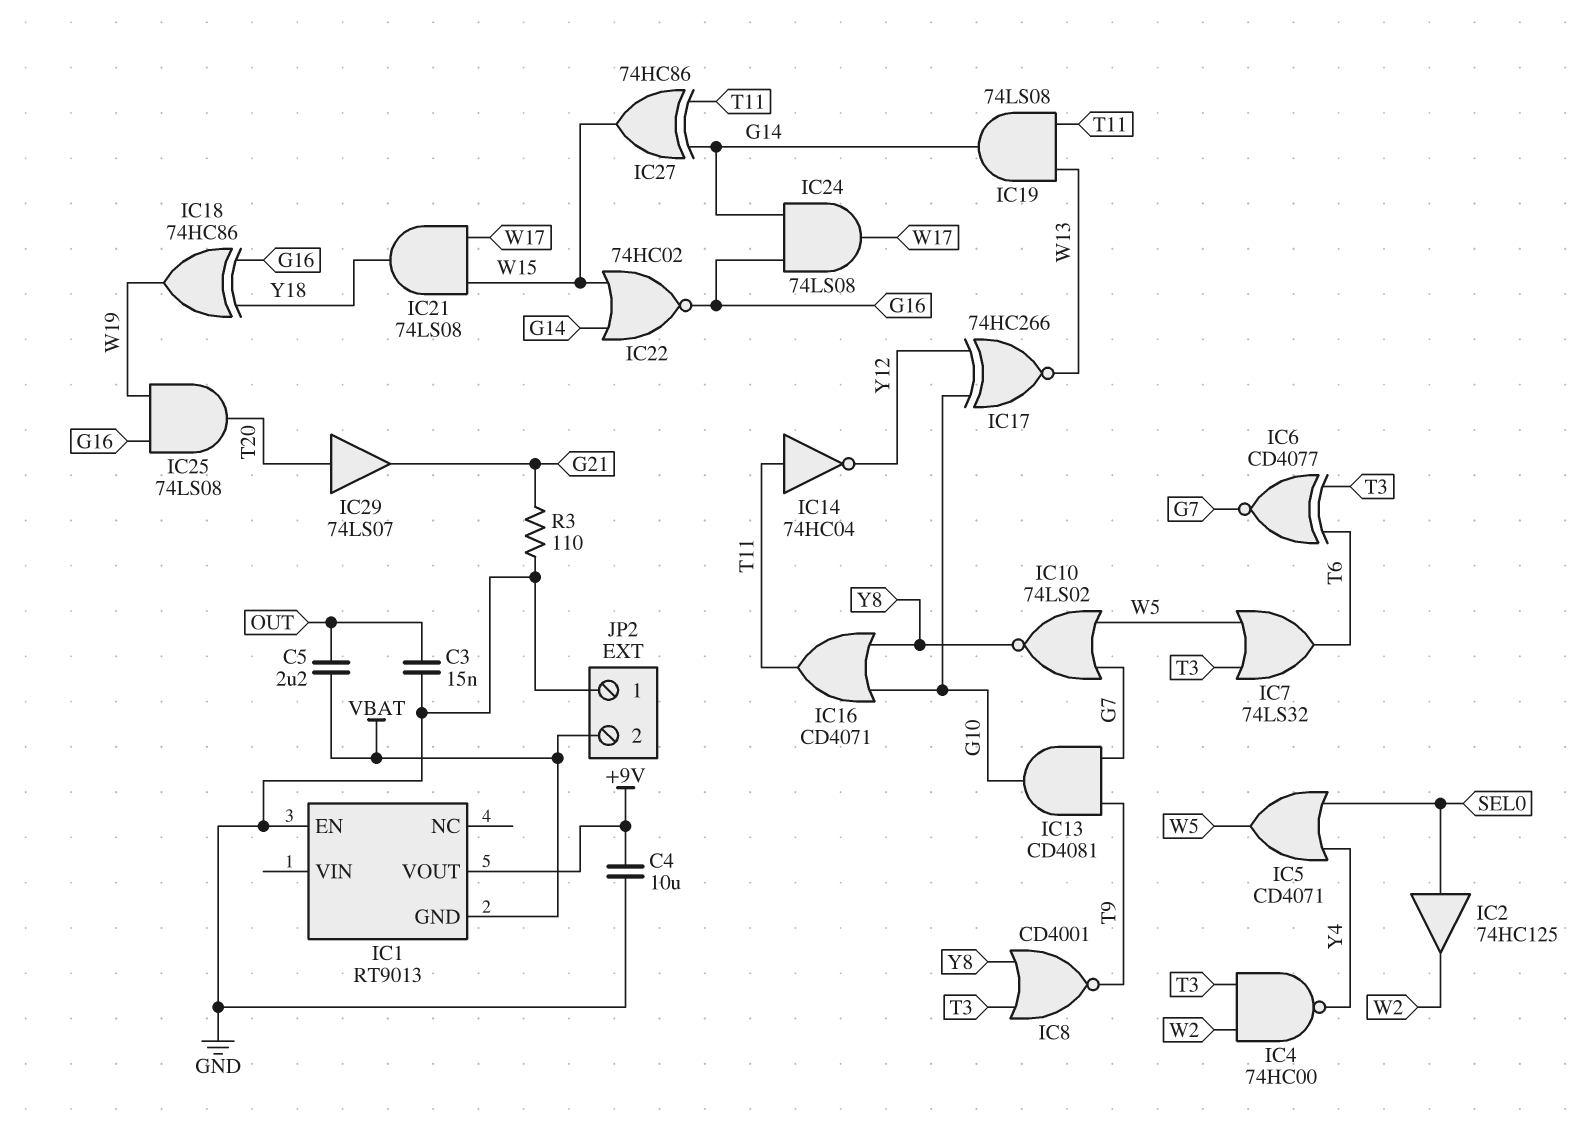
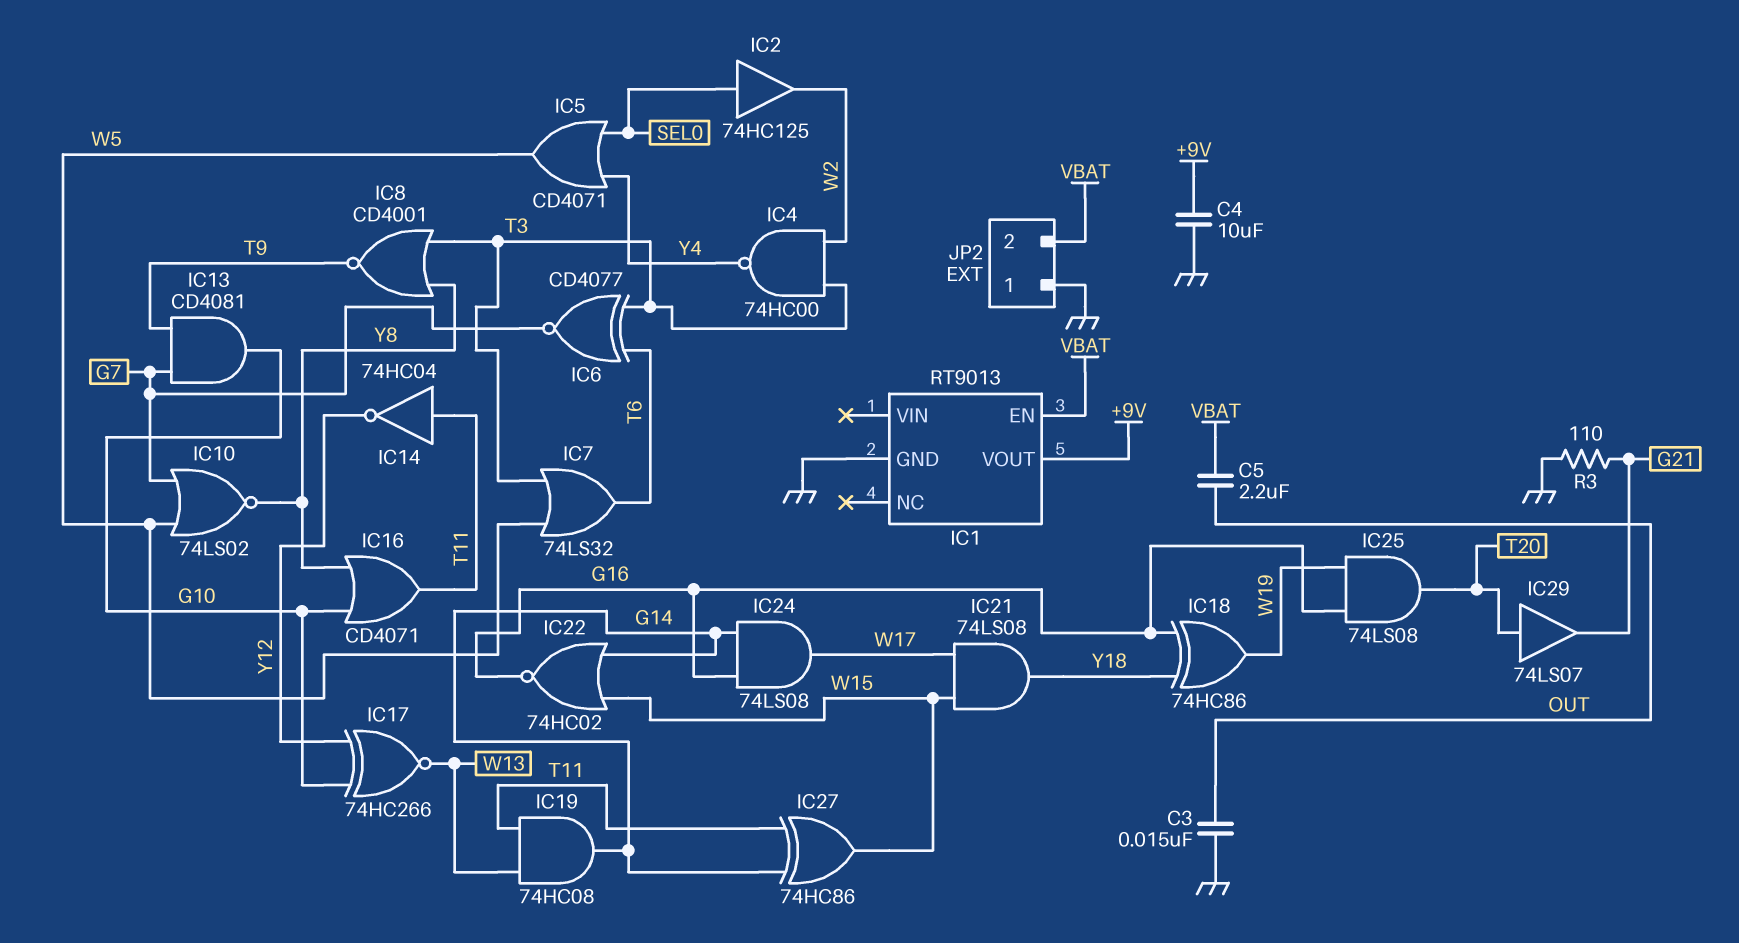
IC1 pin EN: GND -> VBAT
IC1 pin GND: VBAT -> GND
IC19: AND 74LS08 (in T11, in W13, out G14) -> AND 74HC08 (in T11, in W13, out G14)

